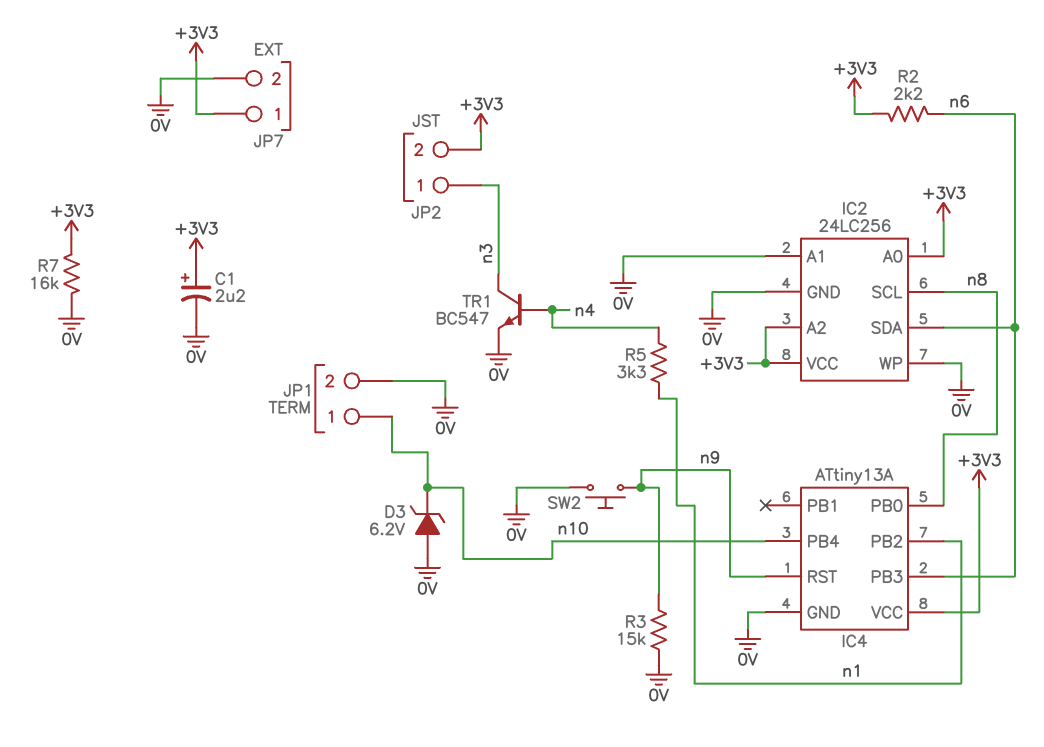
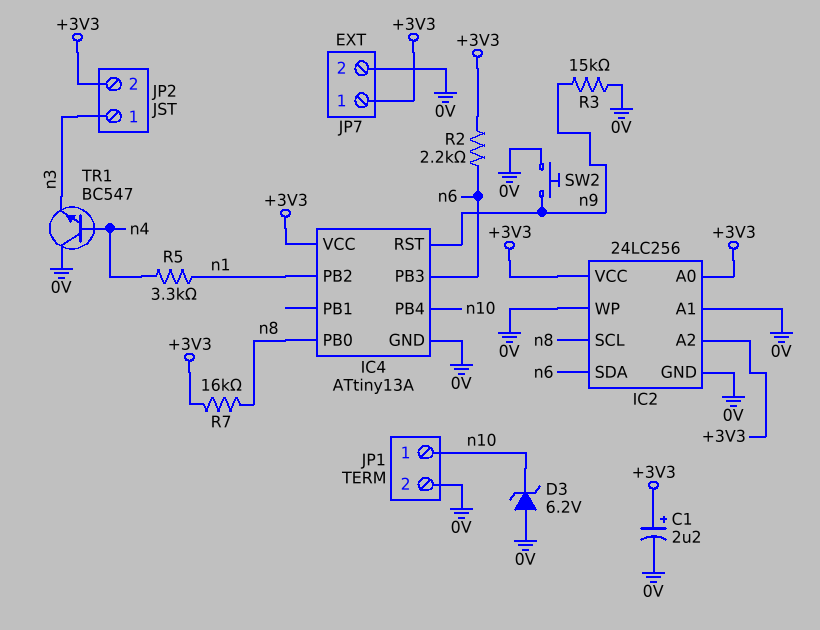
R7: 16k (+3V3, 0V) -> 16k (+3V3, n8)
TR1: NPN BC547 (B n4, C n3, E 0V) -> NPN BC547 (B n4, C 0V, E n3)

